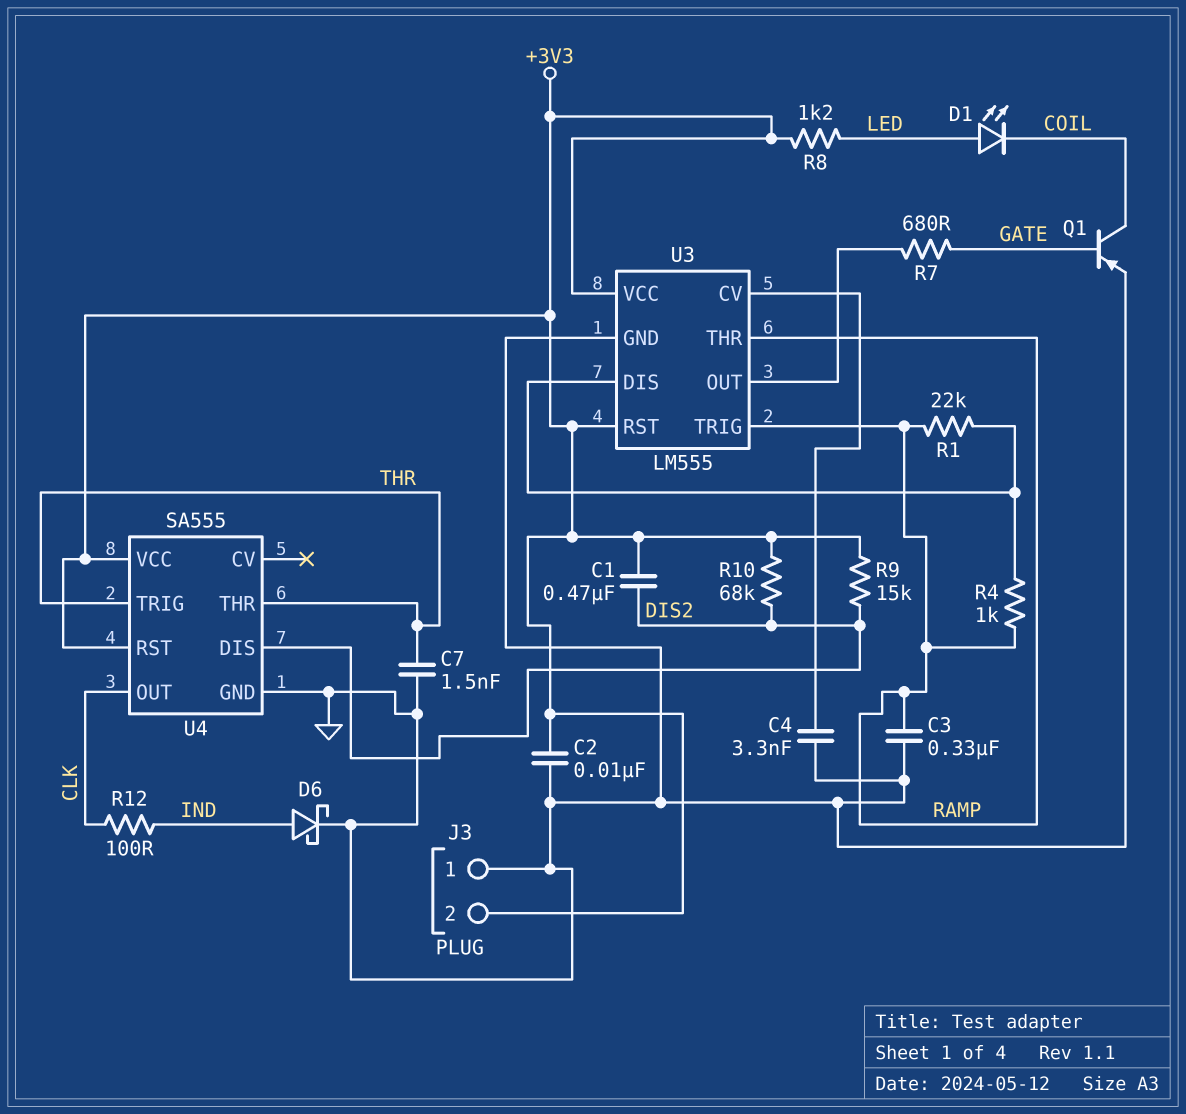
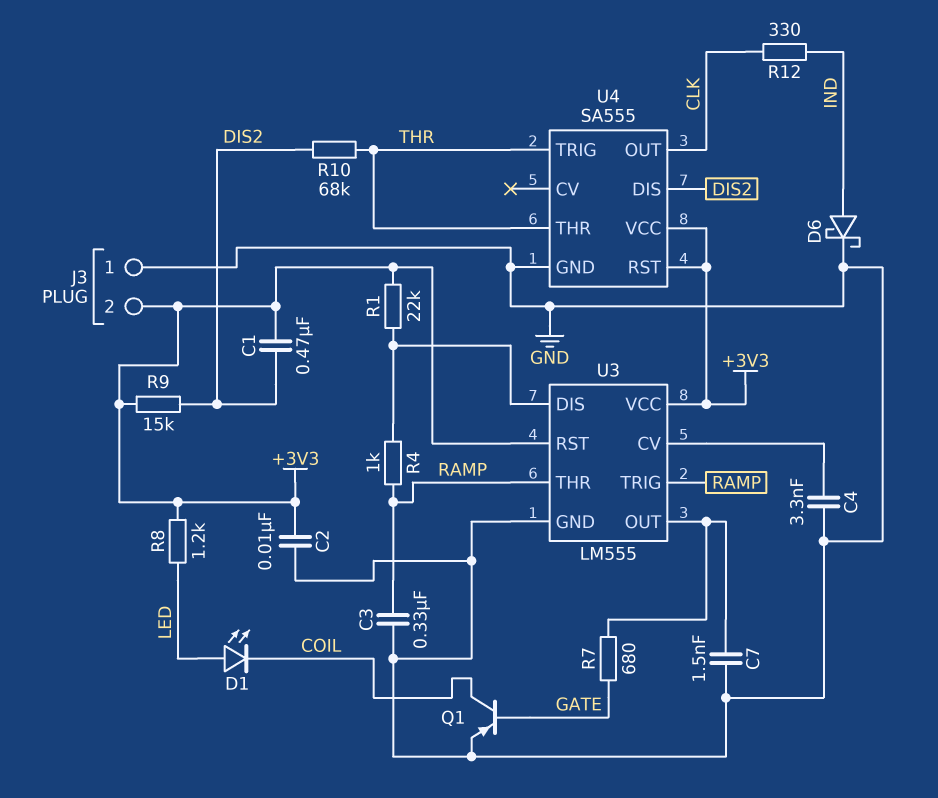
C7: 1.5nF (GND, THR) -> 1.5nF (GND, U3/OUT)
R1: 22k (RAMP, U3/DIS) -> 22k (+3V3, U3/DIS)
R10: 68k (+3V3, DIS2) -> 68k (DIS2, THR)
R12: 100 (CLK, IND) -> 330 (CLK, IND)

